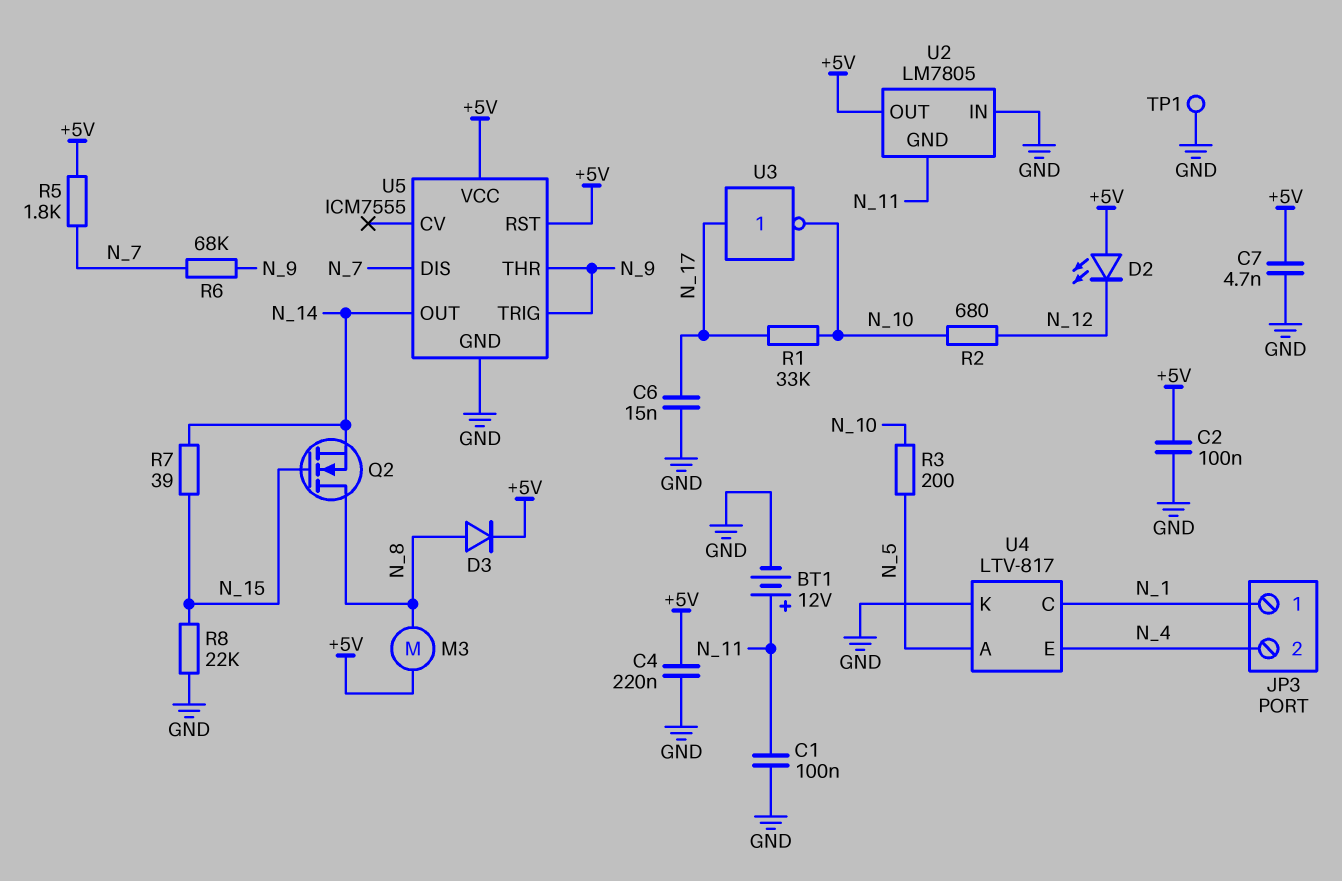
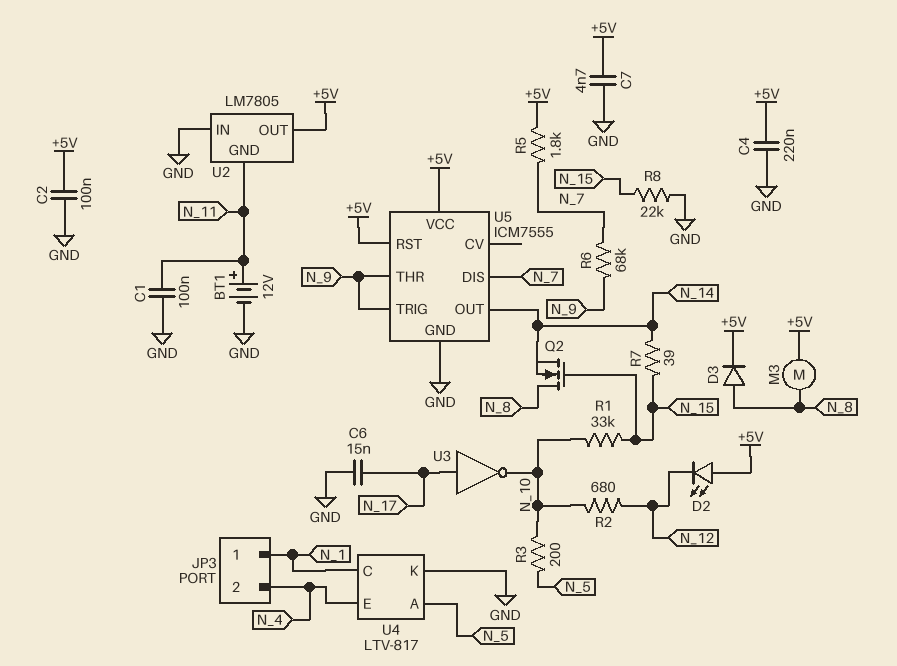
R1: 33k (N_10, N_17) -> 33k (N_10, N_15)
TP1: test point (GND) -> none

